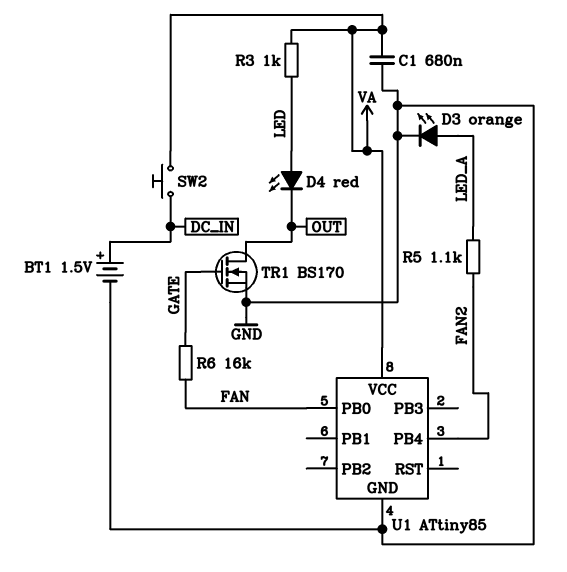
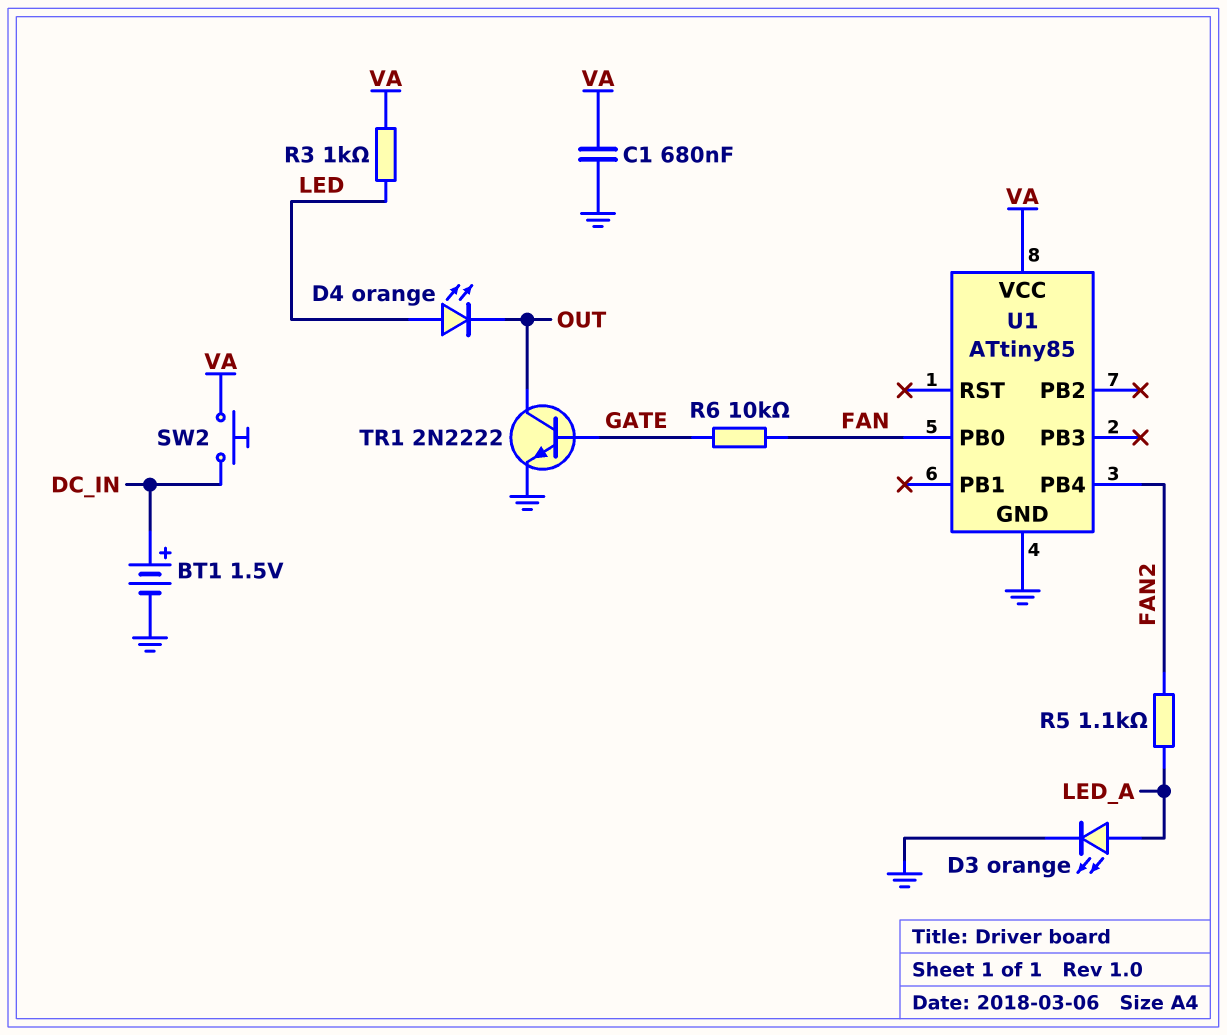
D4: LED red (A LED, K OUT) -> LED orange (A LED, K OUT)
R6: 16k (FAN, GATE) -> 10k (FAN, GATE)
TR1: NMOS BS170 (G GATE, D OUT, S GND) -> NPN 2N2222 (B GATE, C OUT, E GND)

